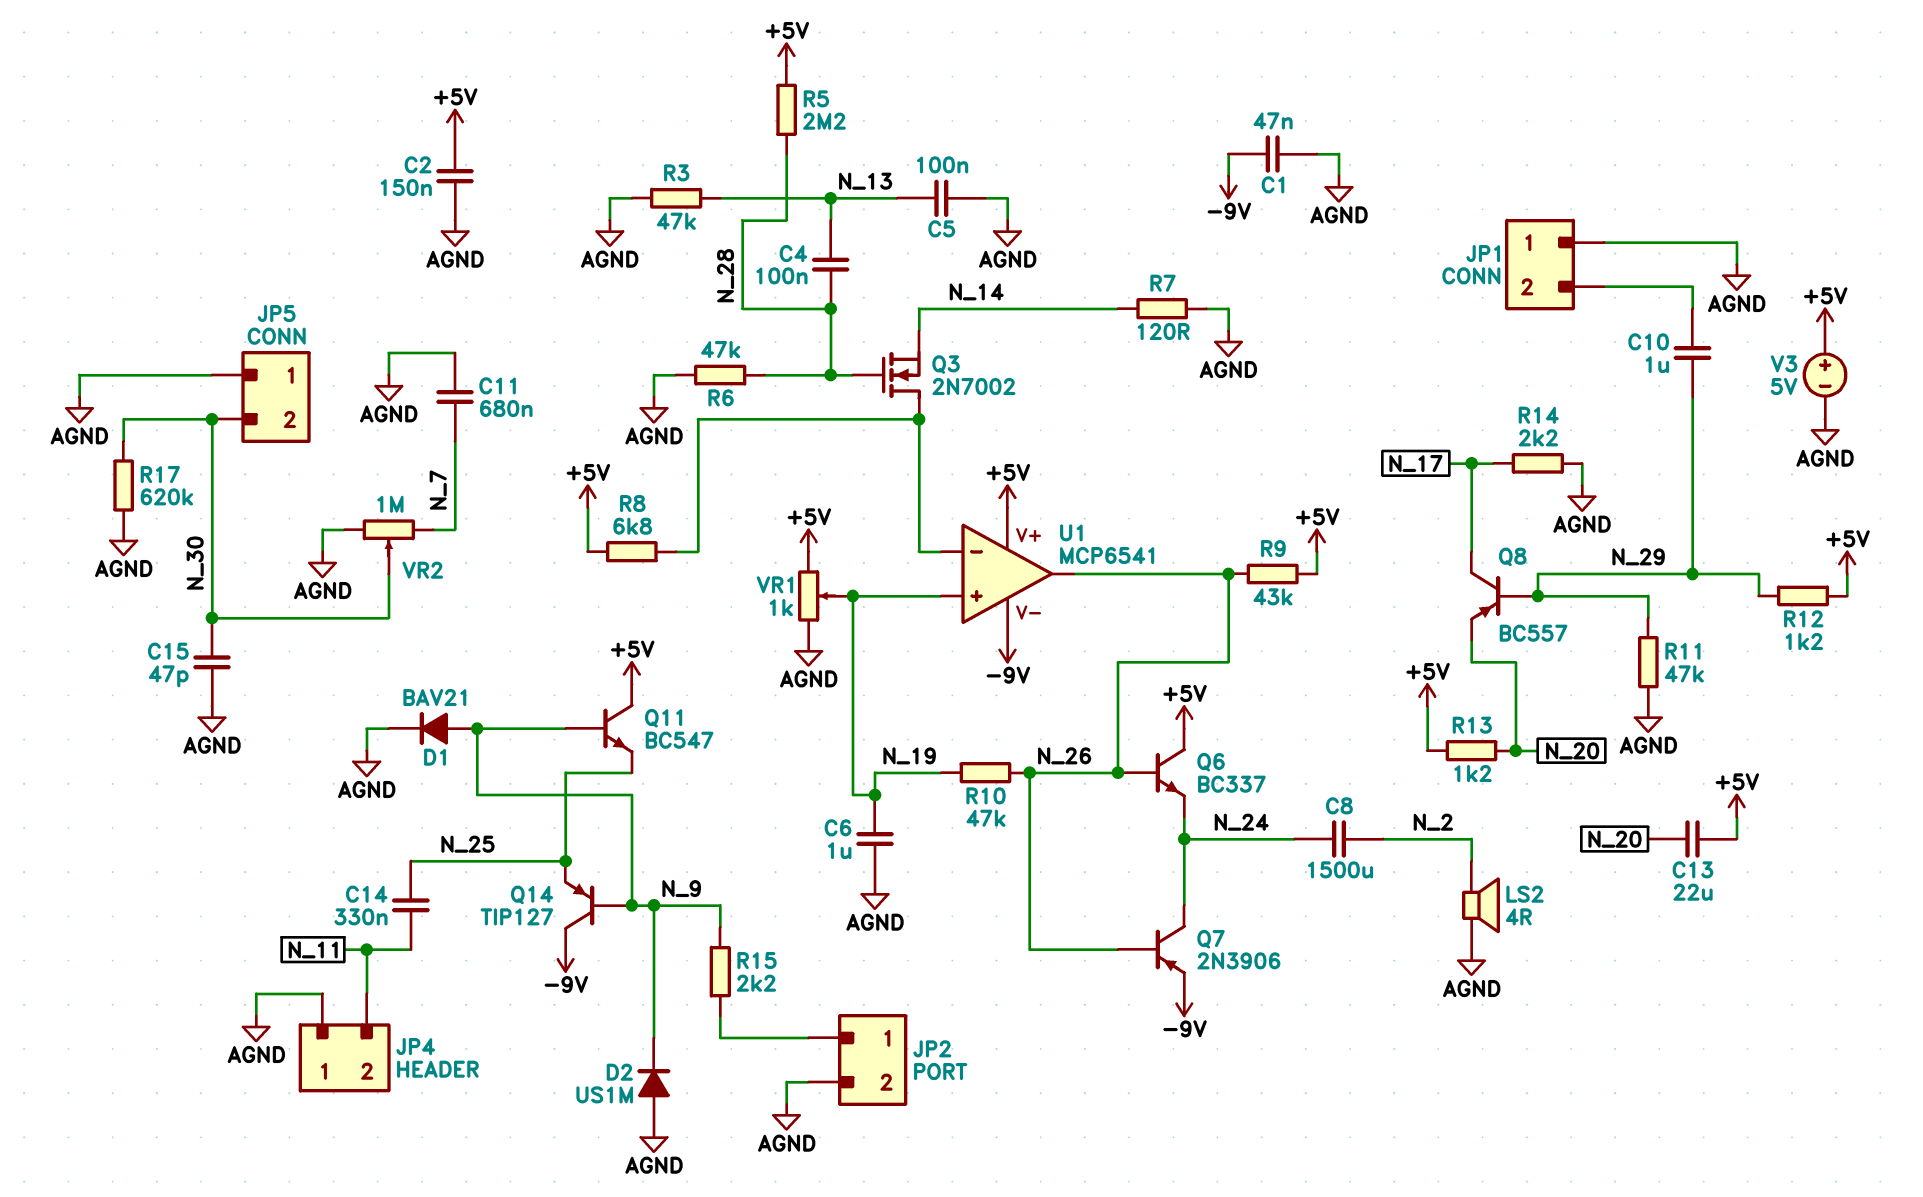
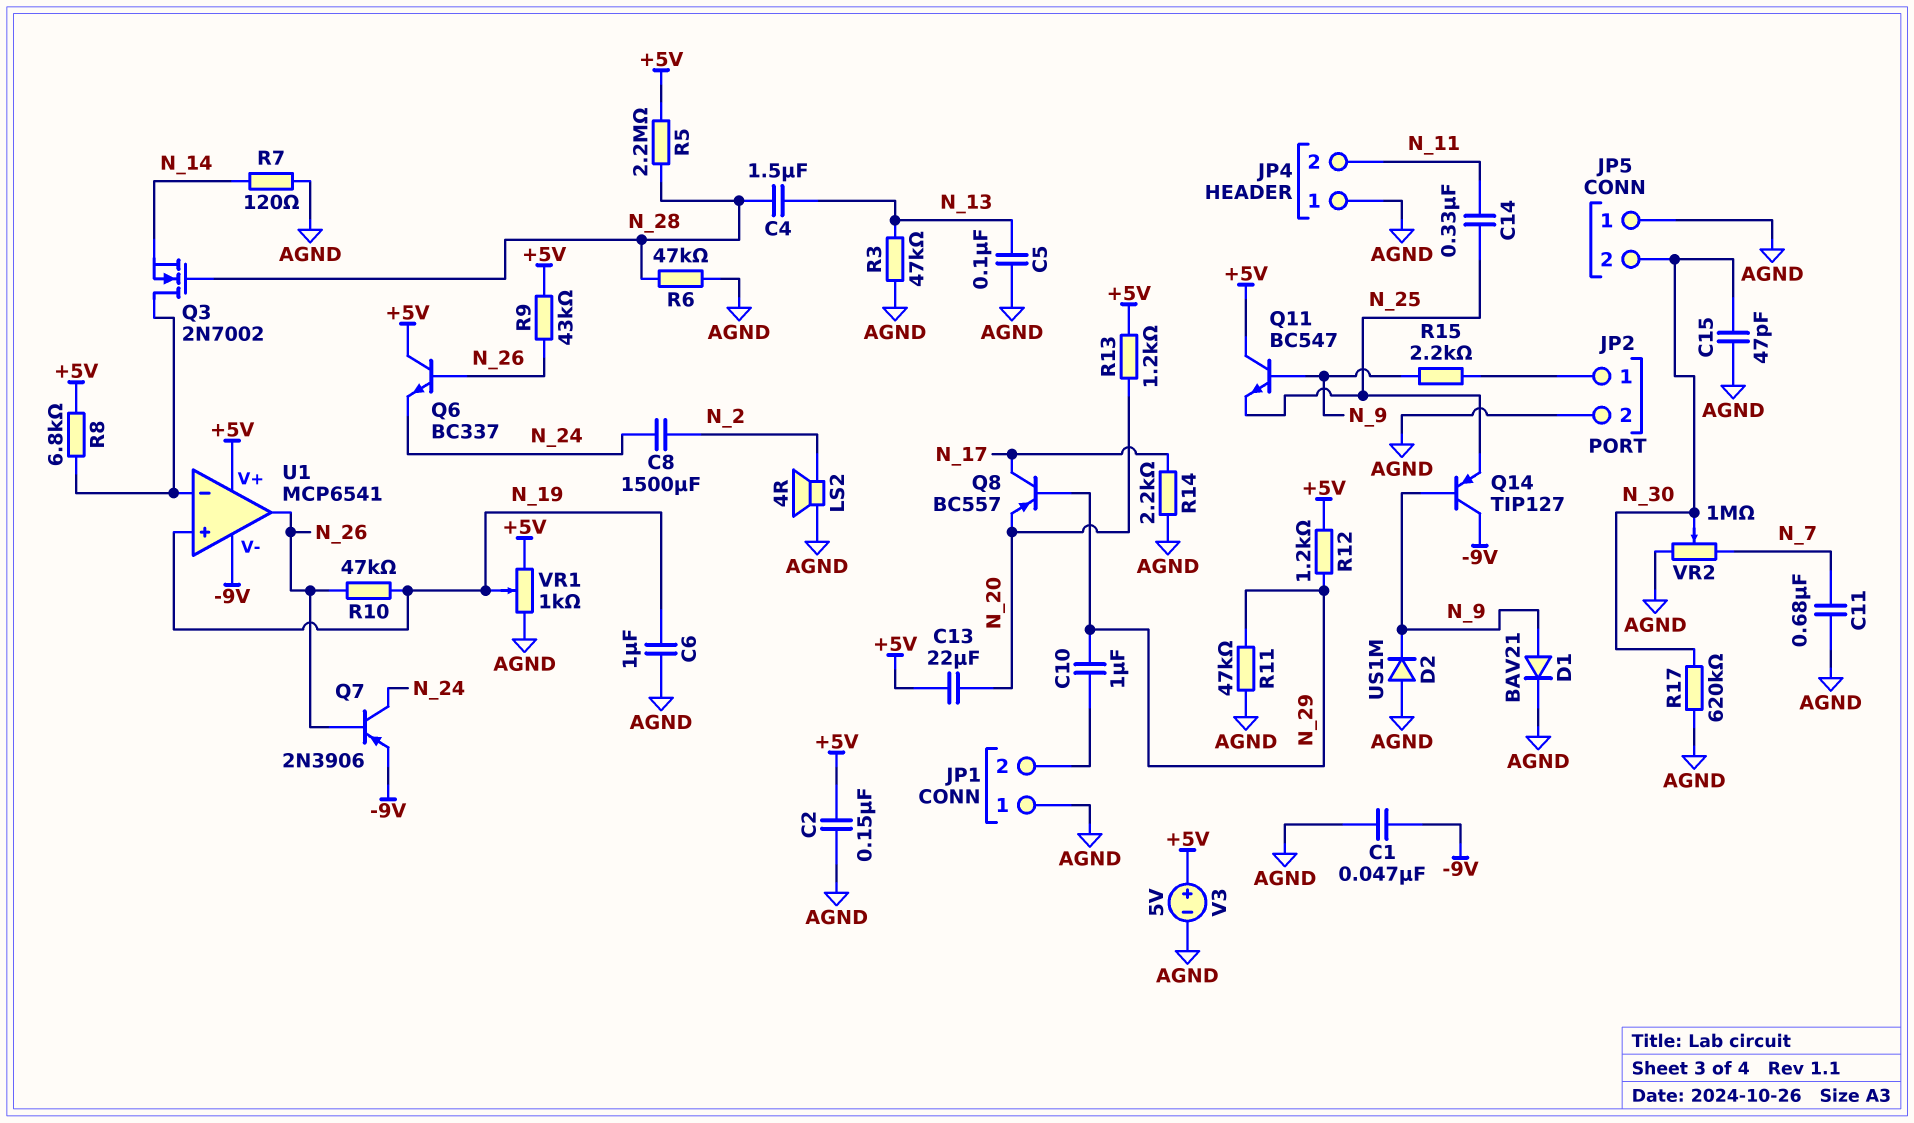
C4: 100nF (N_13, N_28) -> 1.5uF (N_13, N_28)

